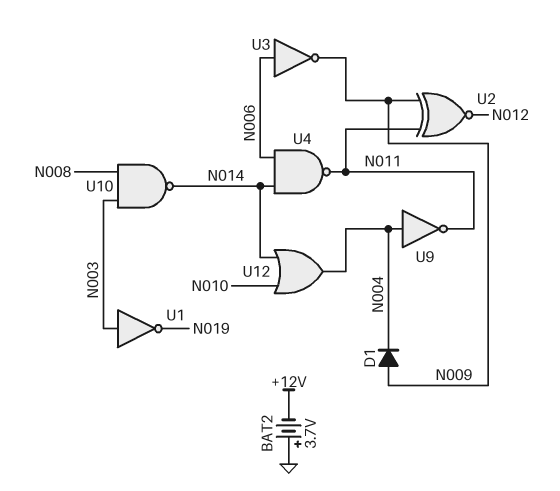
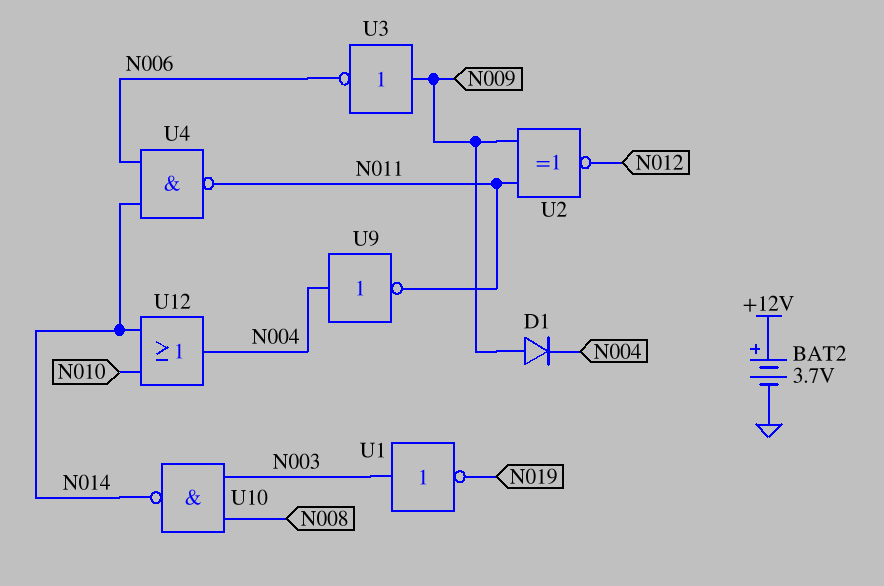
BAT2: 3.7V (plus GND, minus +12V) -> 3.7V (plus +12V, minus GND)
U3: NOT (in N006, out N009) -> NOT (in N009, out N006)

